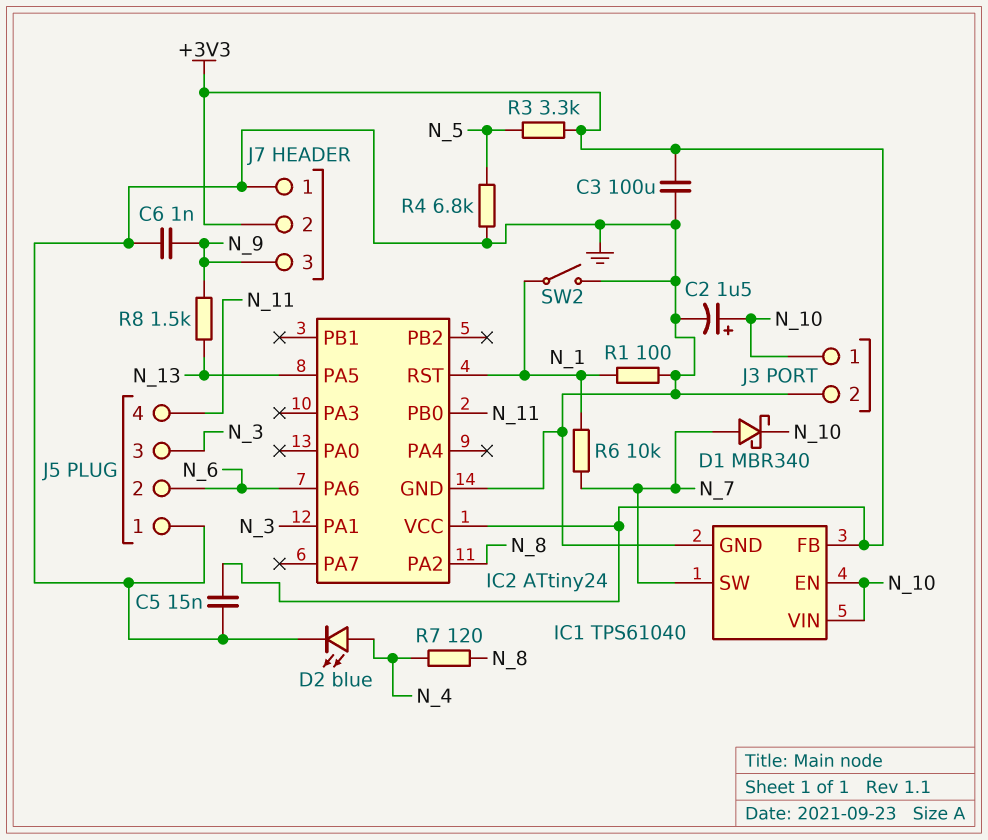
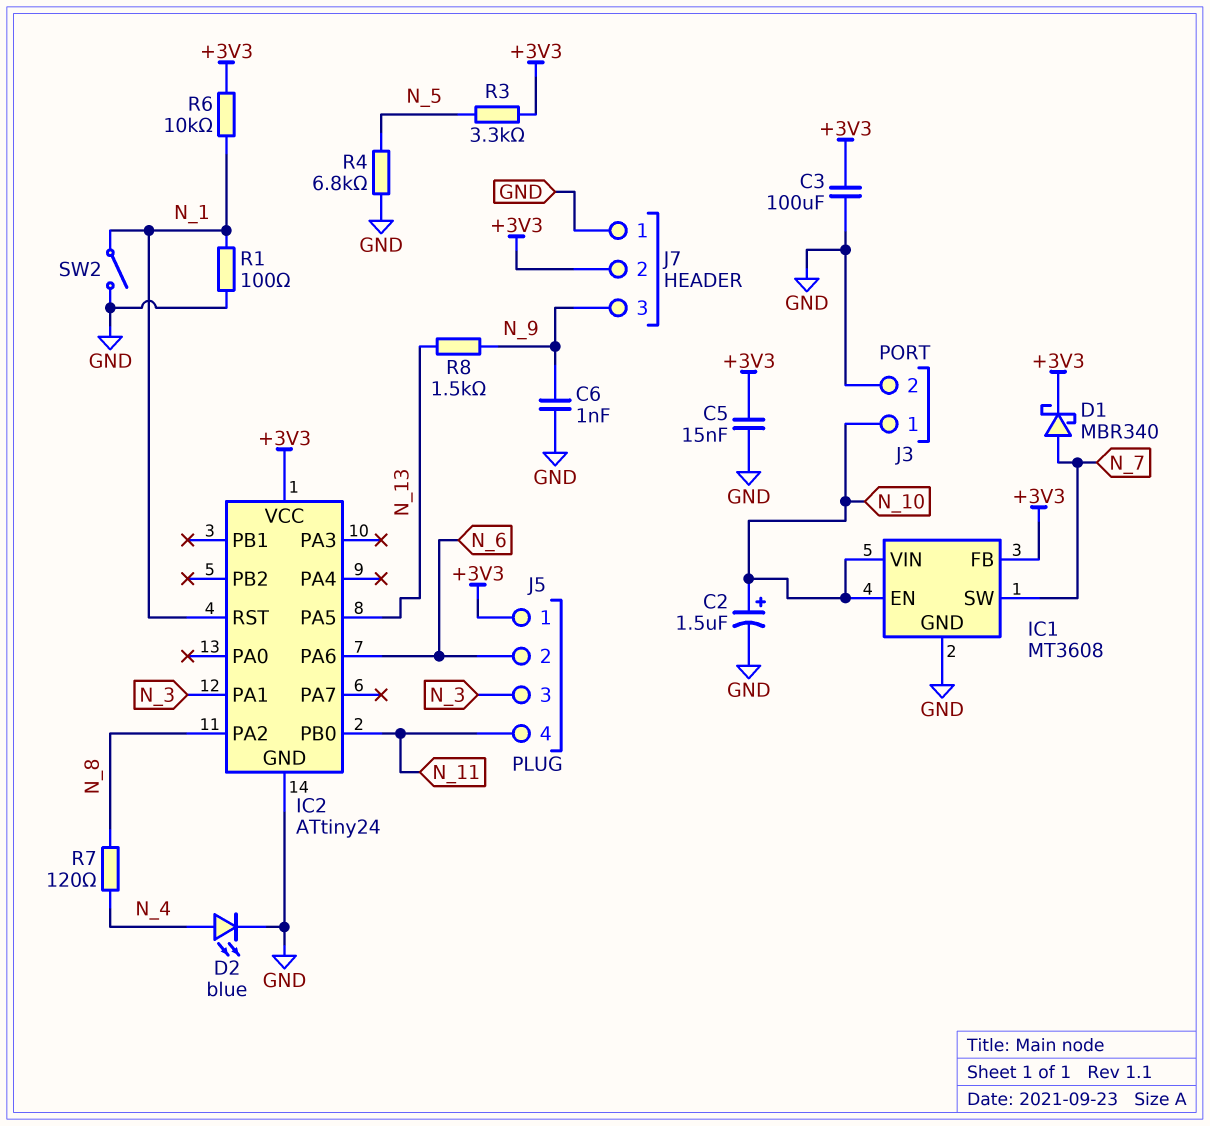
D1: schottky MBR340 (A N_7, K N_10) -> schottky MBR340 (A N_7, K +3V3)
IC1: TPS61040 -> MT3608
J5 pin 1: GND -> +3V3
R6: 10k (N_1, N_7) -> 10k (+3V3, N_1)

